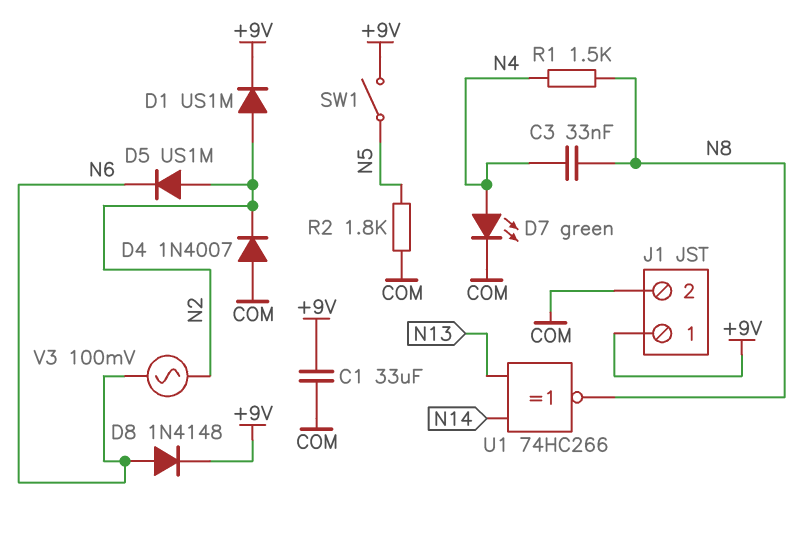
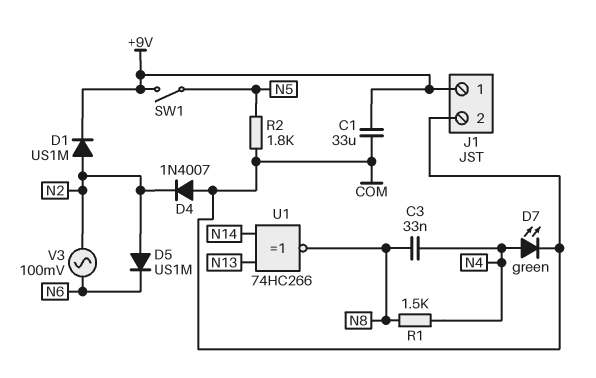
D8: diode 1N4148 (A N6, K +9V) -> none

